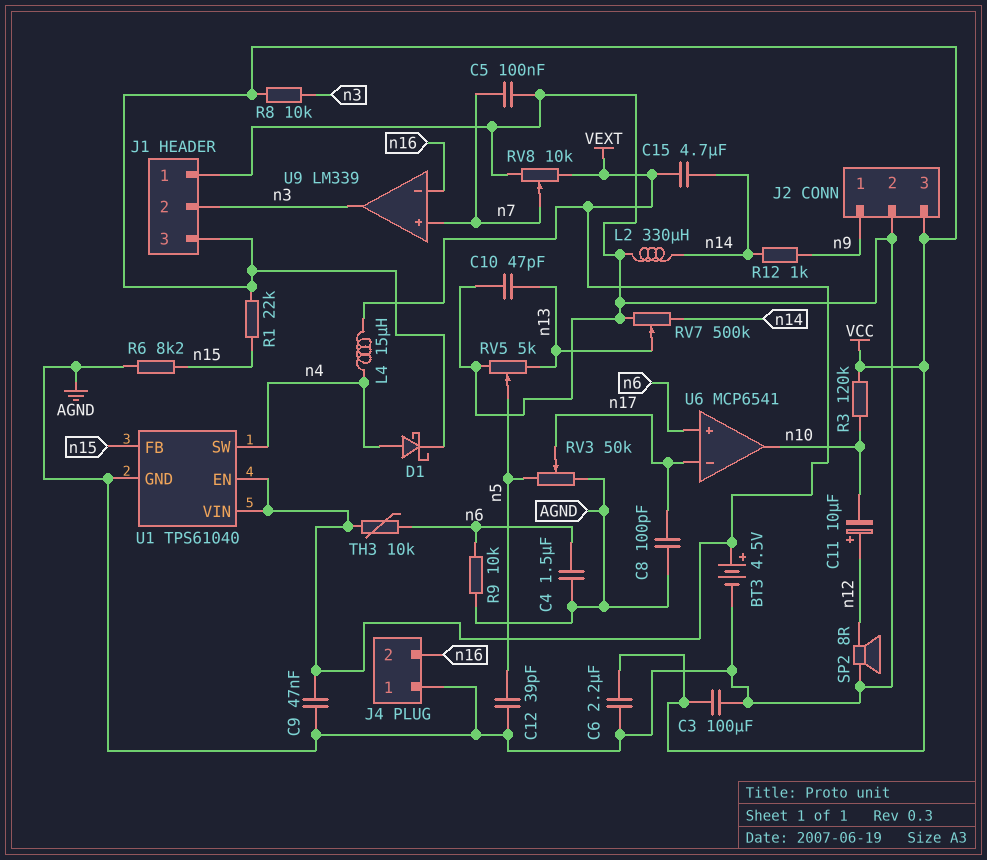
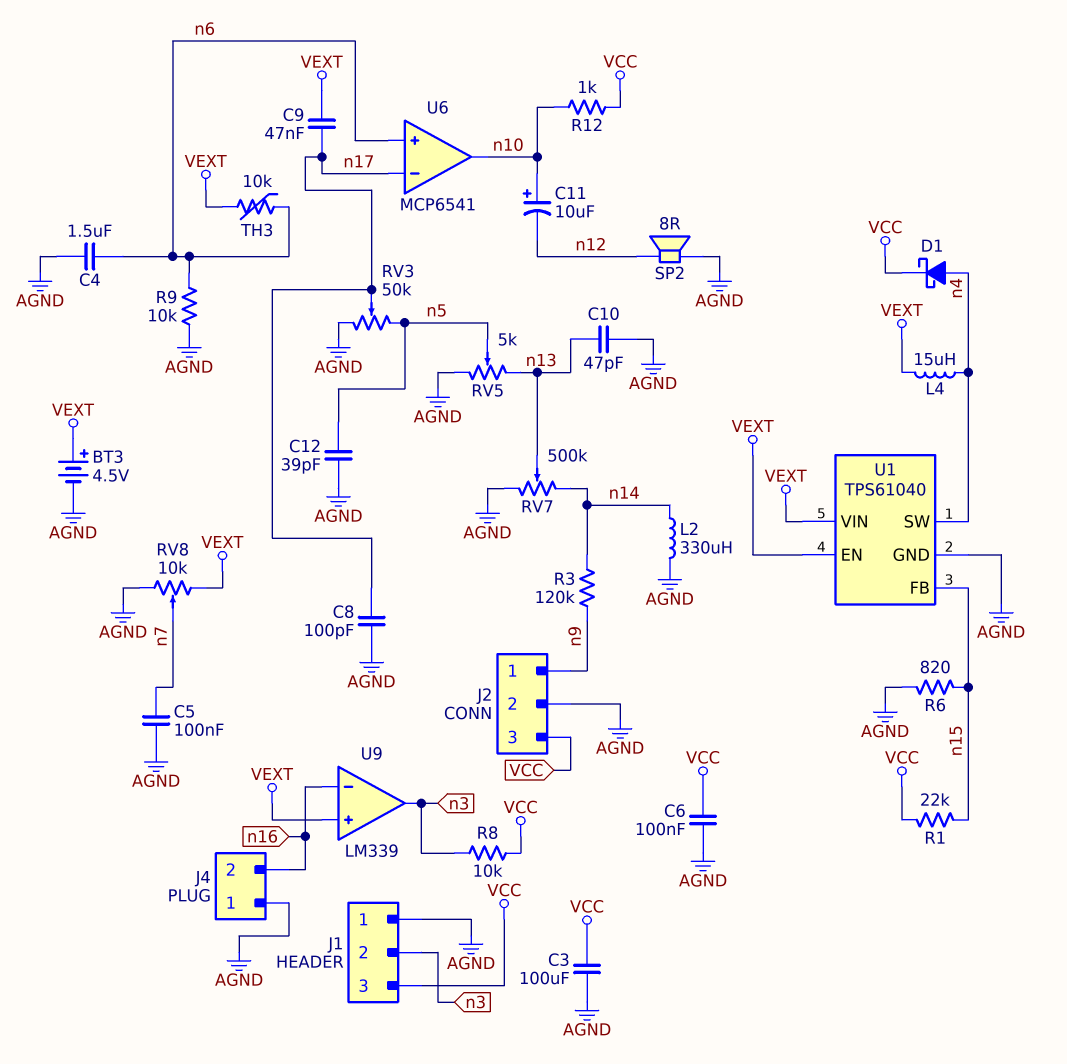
C6: 2.2uF (AGND, VCC) -> 100nF (AGND, VCC)
C9: 47nF (AGND, VEXT) -> 47nF (VEXT, n17)
C11: 10uF (plus n12, minus n10) -> 10uF (plus n10, minus n12)
C15: 4.7uF (VEXT, n14) -> none
R3: 120k (VCC, n10) -> 120k (n9, n14)
R6: 8.2k (AGND, n15) -> 820 (AGND, n15)
R12: 1k (n9, n14) -> 1k (VCC, n10)
U9 pin in+: n7 -> VEXT

